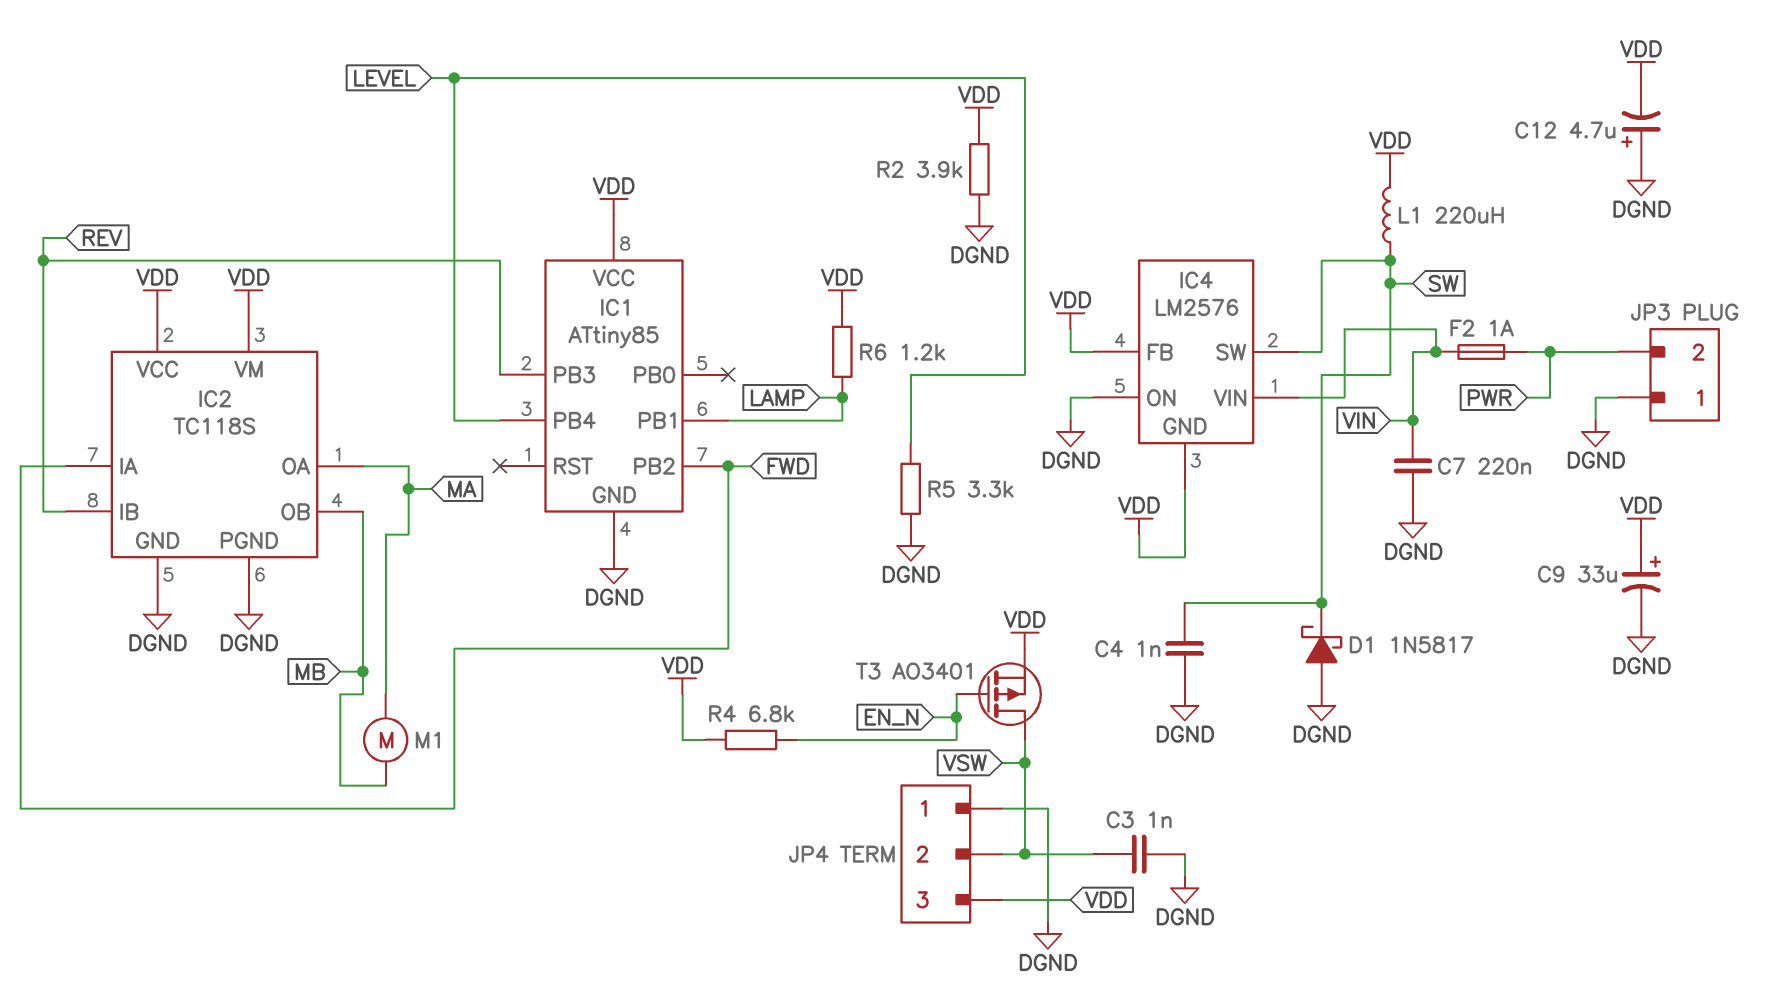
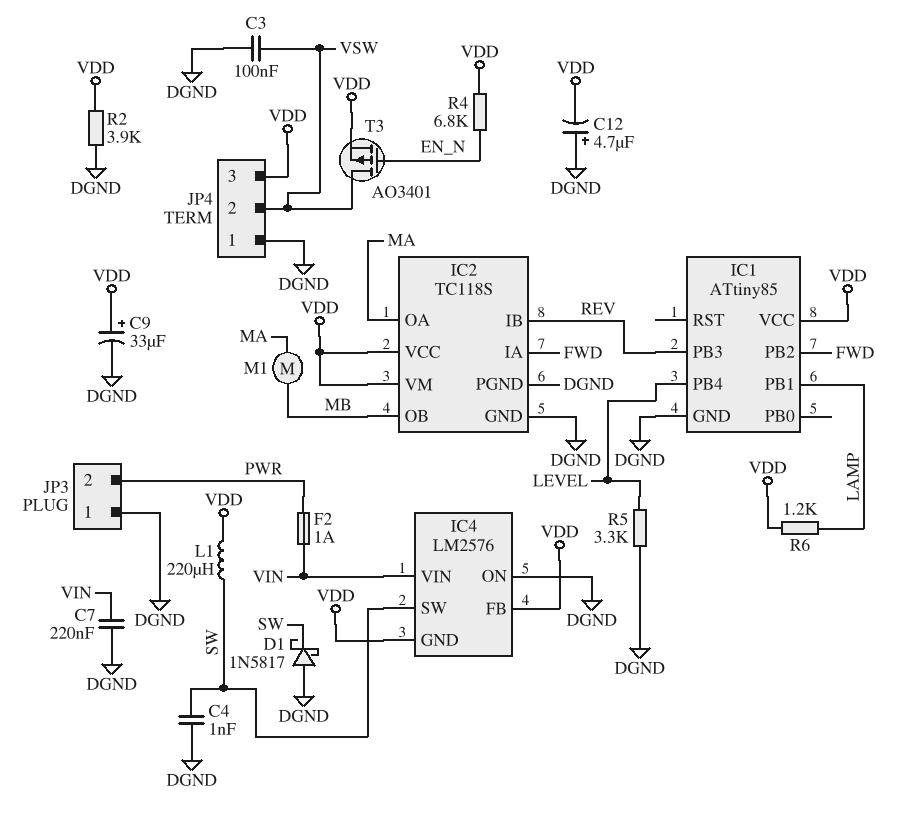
C3: 1nF (DGND, VSW) -> 100nF (DGND, VSW)

